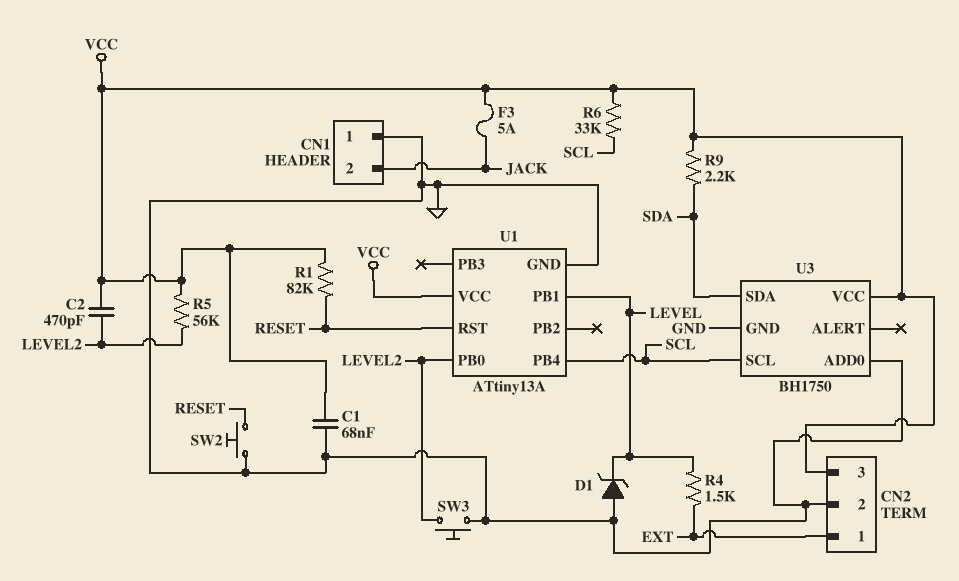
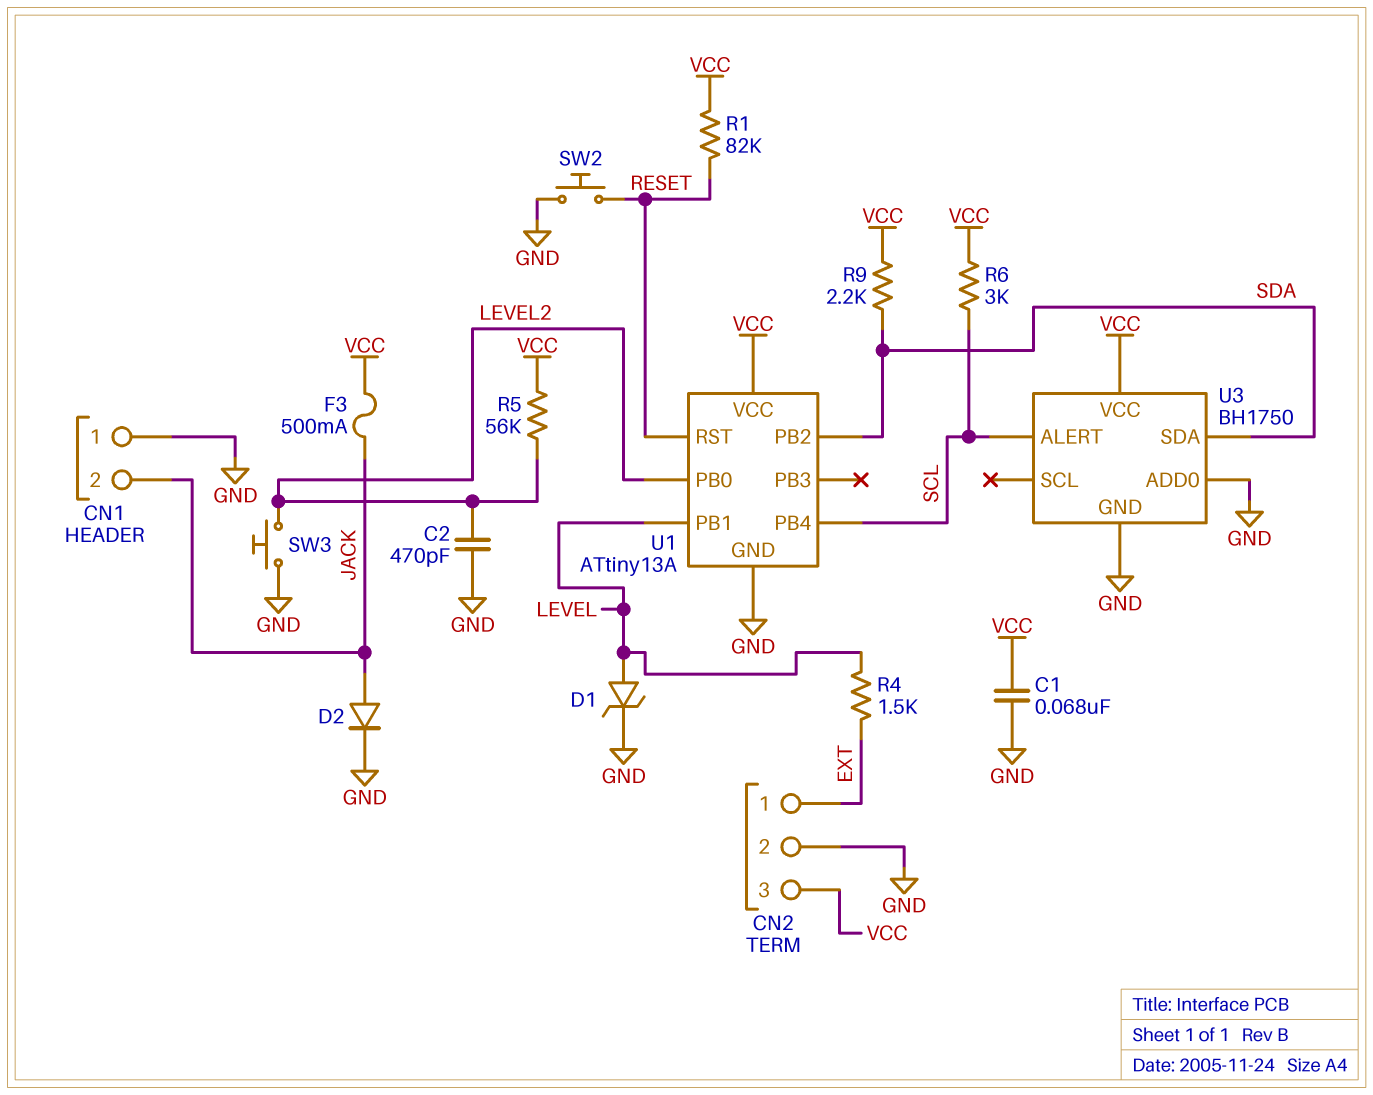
C2: 470pF (LEVEL2, VCC) -> 470pF (GND, LEVEL2)
D1: zener (A GND, K LEVEL) -> zener (A LEVEL, K GND)
D2: none -> diode (A JACK, K GND)
F3: 5A (JACK, VCC) -> 500mA (JACK, VCC)
R6: 33k (SCL, VCC) -> 3k (SCL, VCC)
U1 pin PB2: none -> SDA
U3 pin ALERT: none -> SCL
U3 pin SCL: SCL -> none

